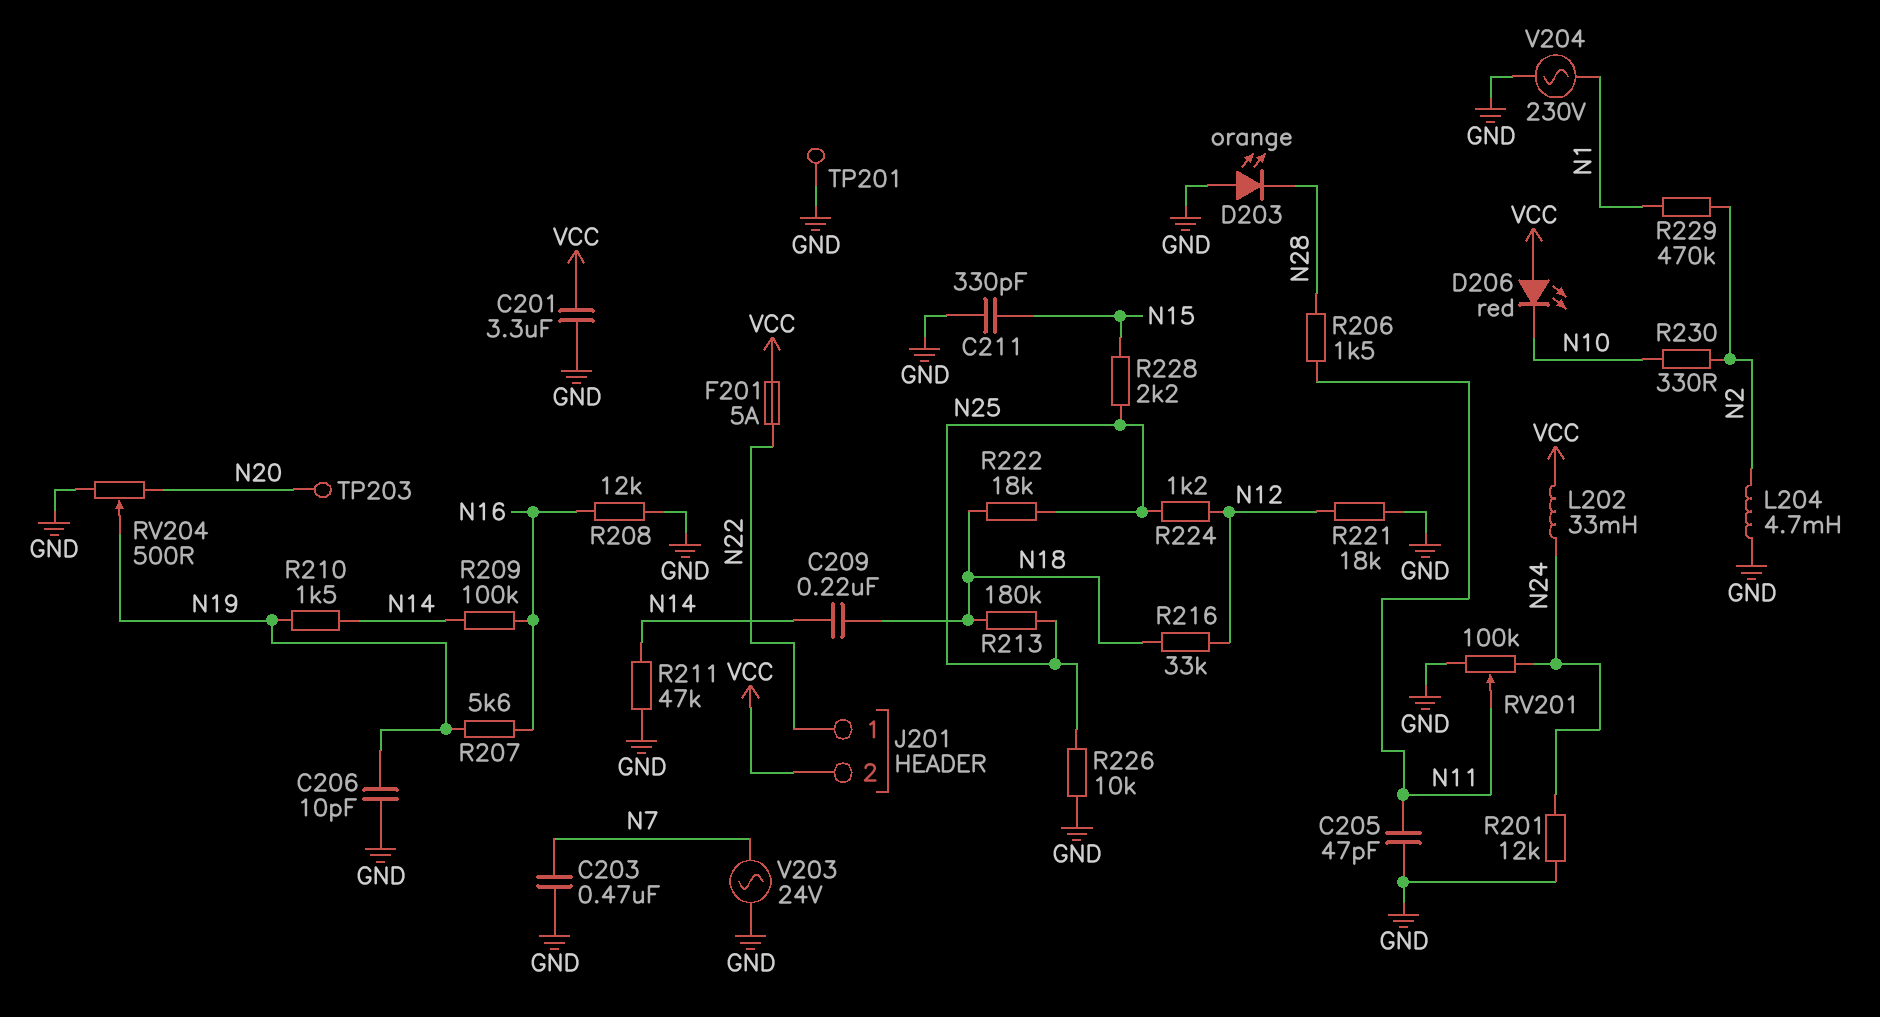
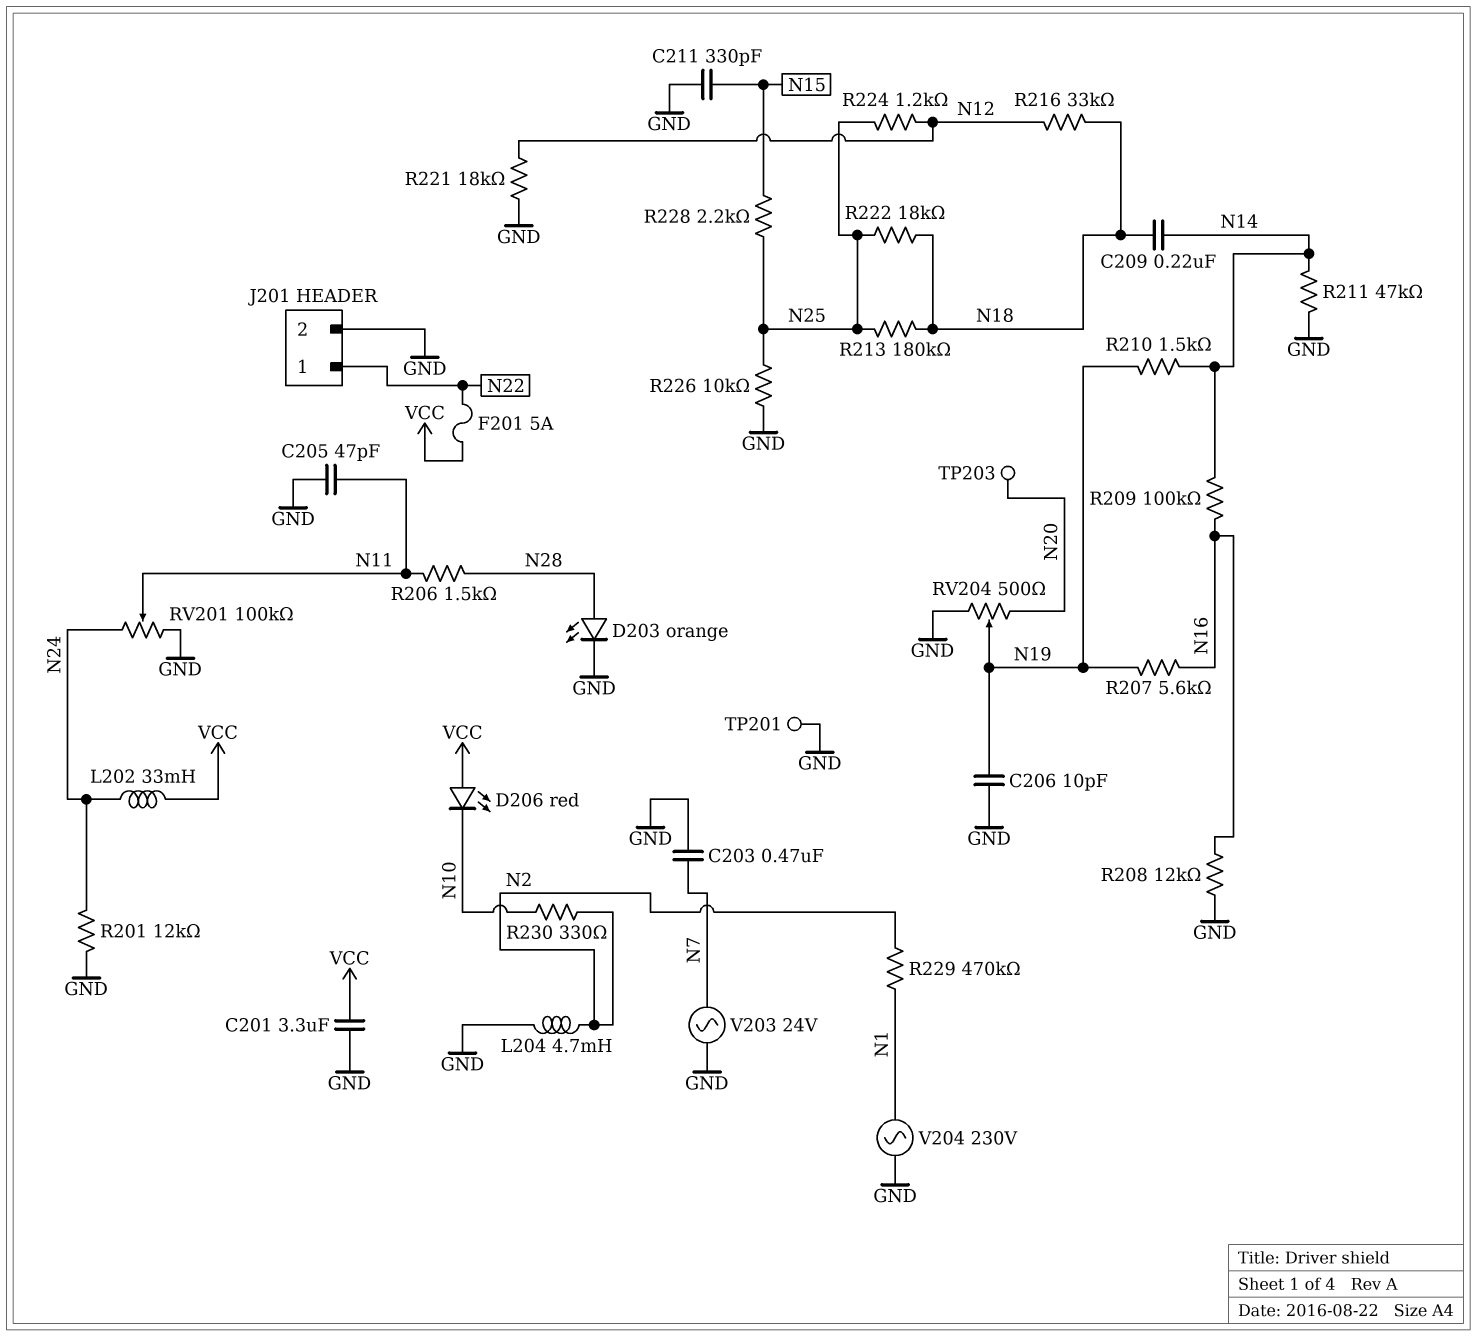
D203: LED orange (A GND, K N28) -> LED orange (A N28, K GND)
J201 pin 2: VCC -> GND

